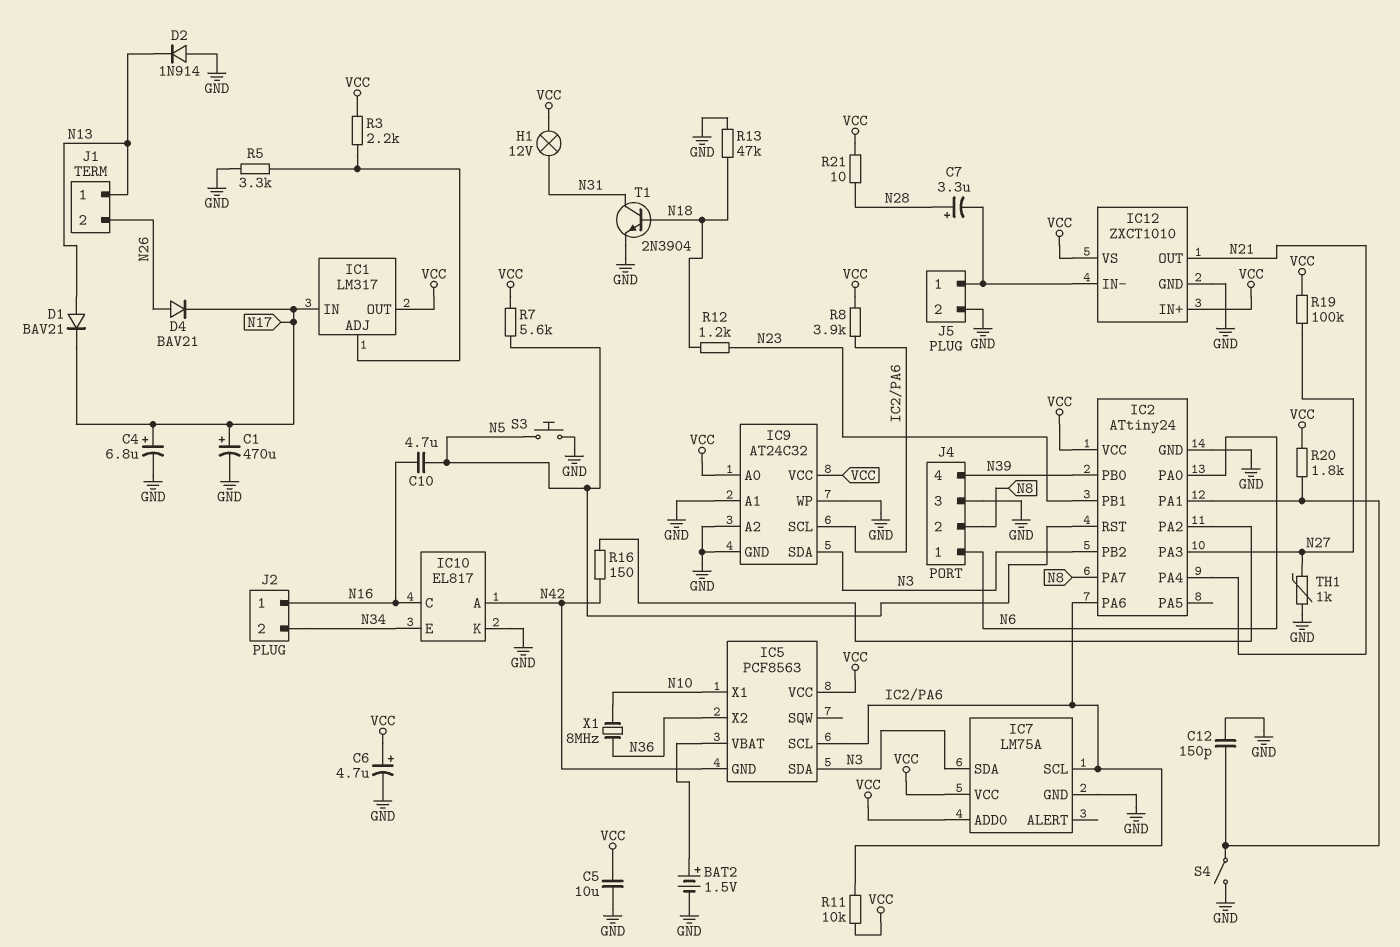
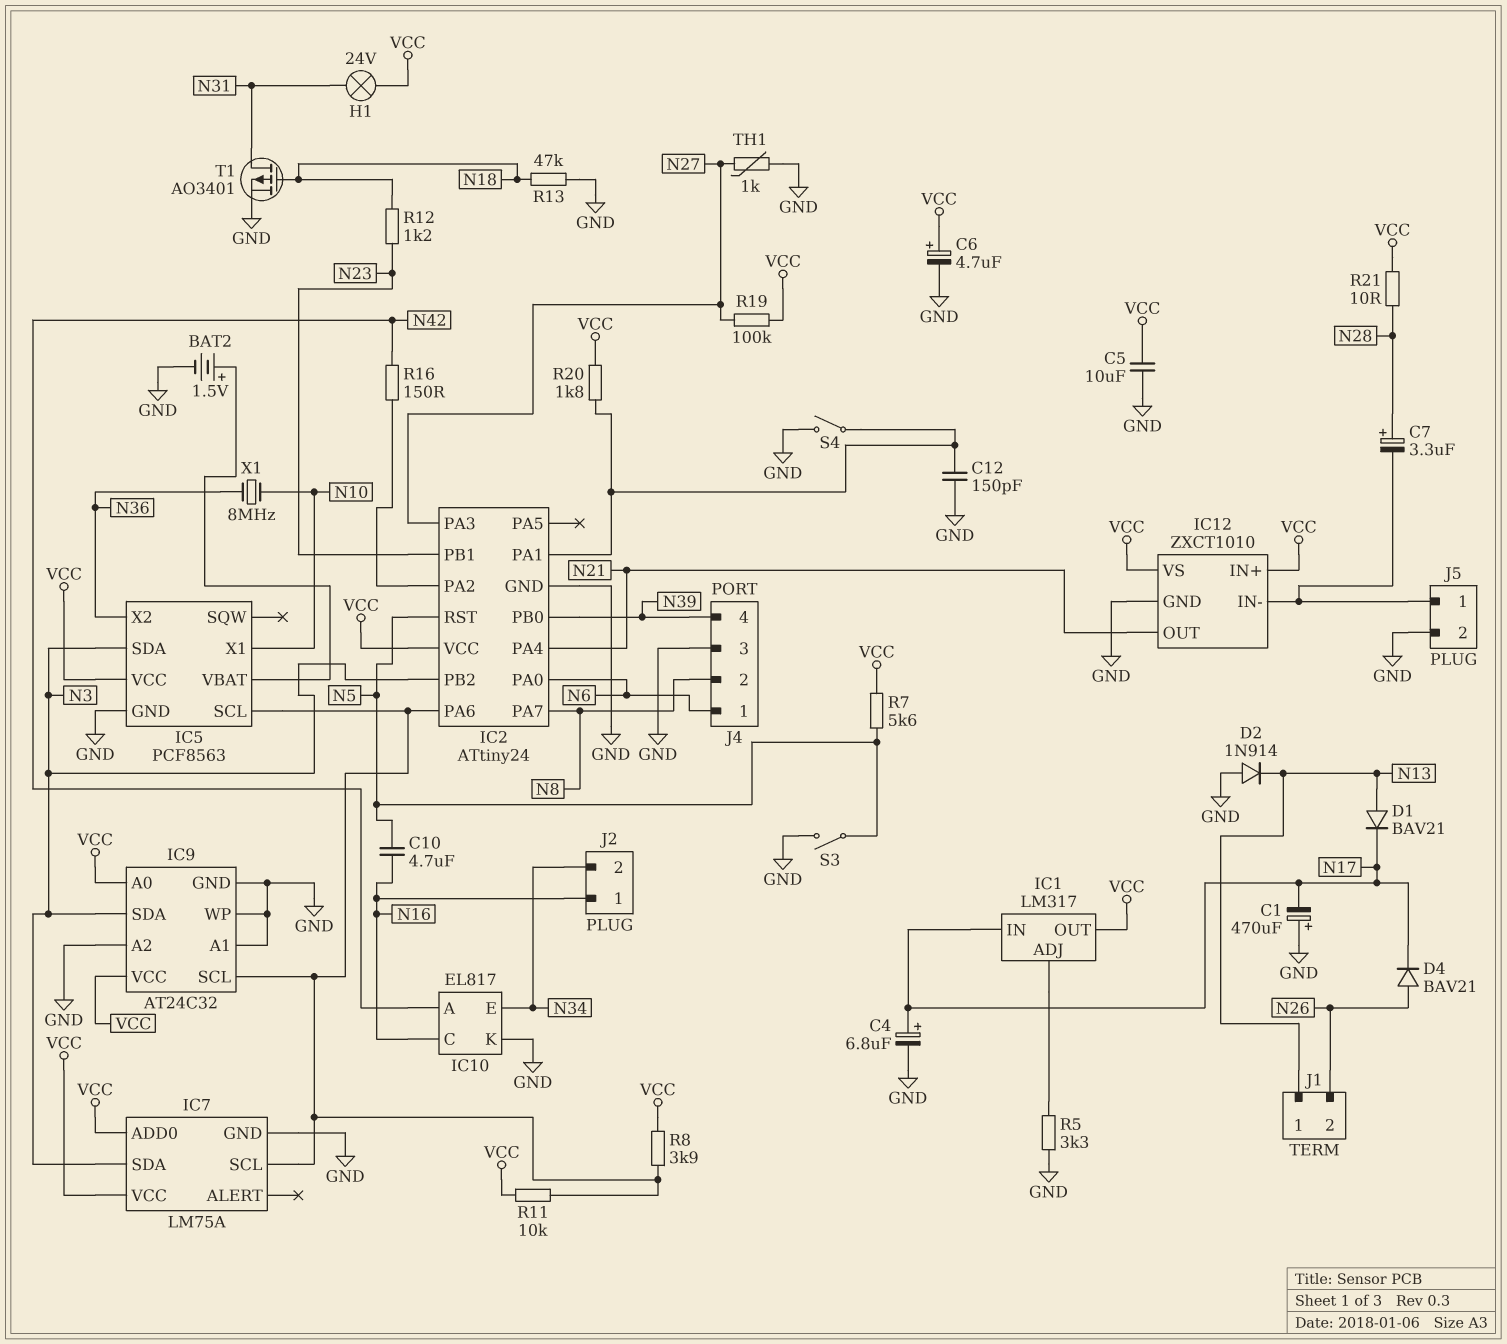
C1: 470uF (plus N17, minus GND) -> 470uF (plus GND, minus N17)
H1: lamp 12V (N31, VCC) -> lamp 24V (N31, VCC)
IC5 pin GND: N42 -> GND
R3: 2.2k (IC1/ADJ, VCC) -> none
S3: button (GND, N5) -> switch (GND, N5)
T1: NPN 2N3904 (B N18, C N31, E GND) -> PMOS AO3401 (G N18, D N31, S GND)

